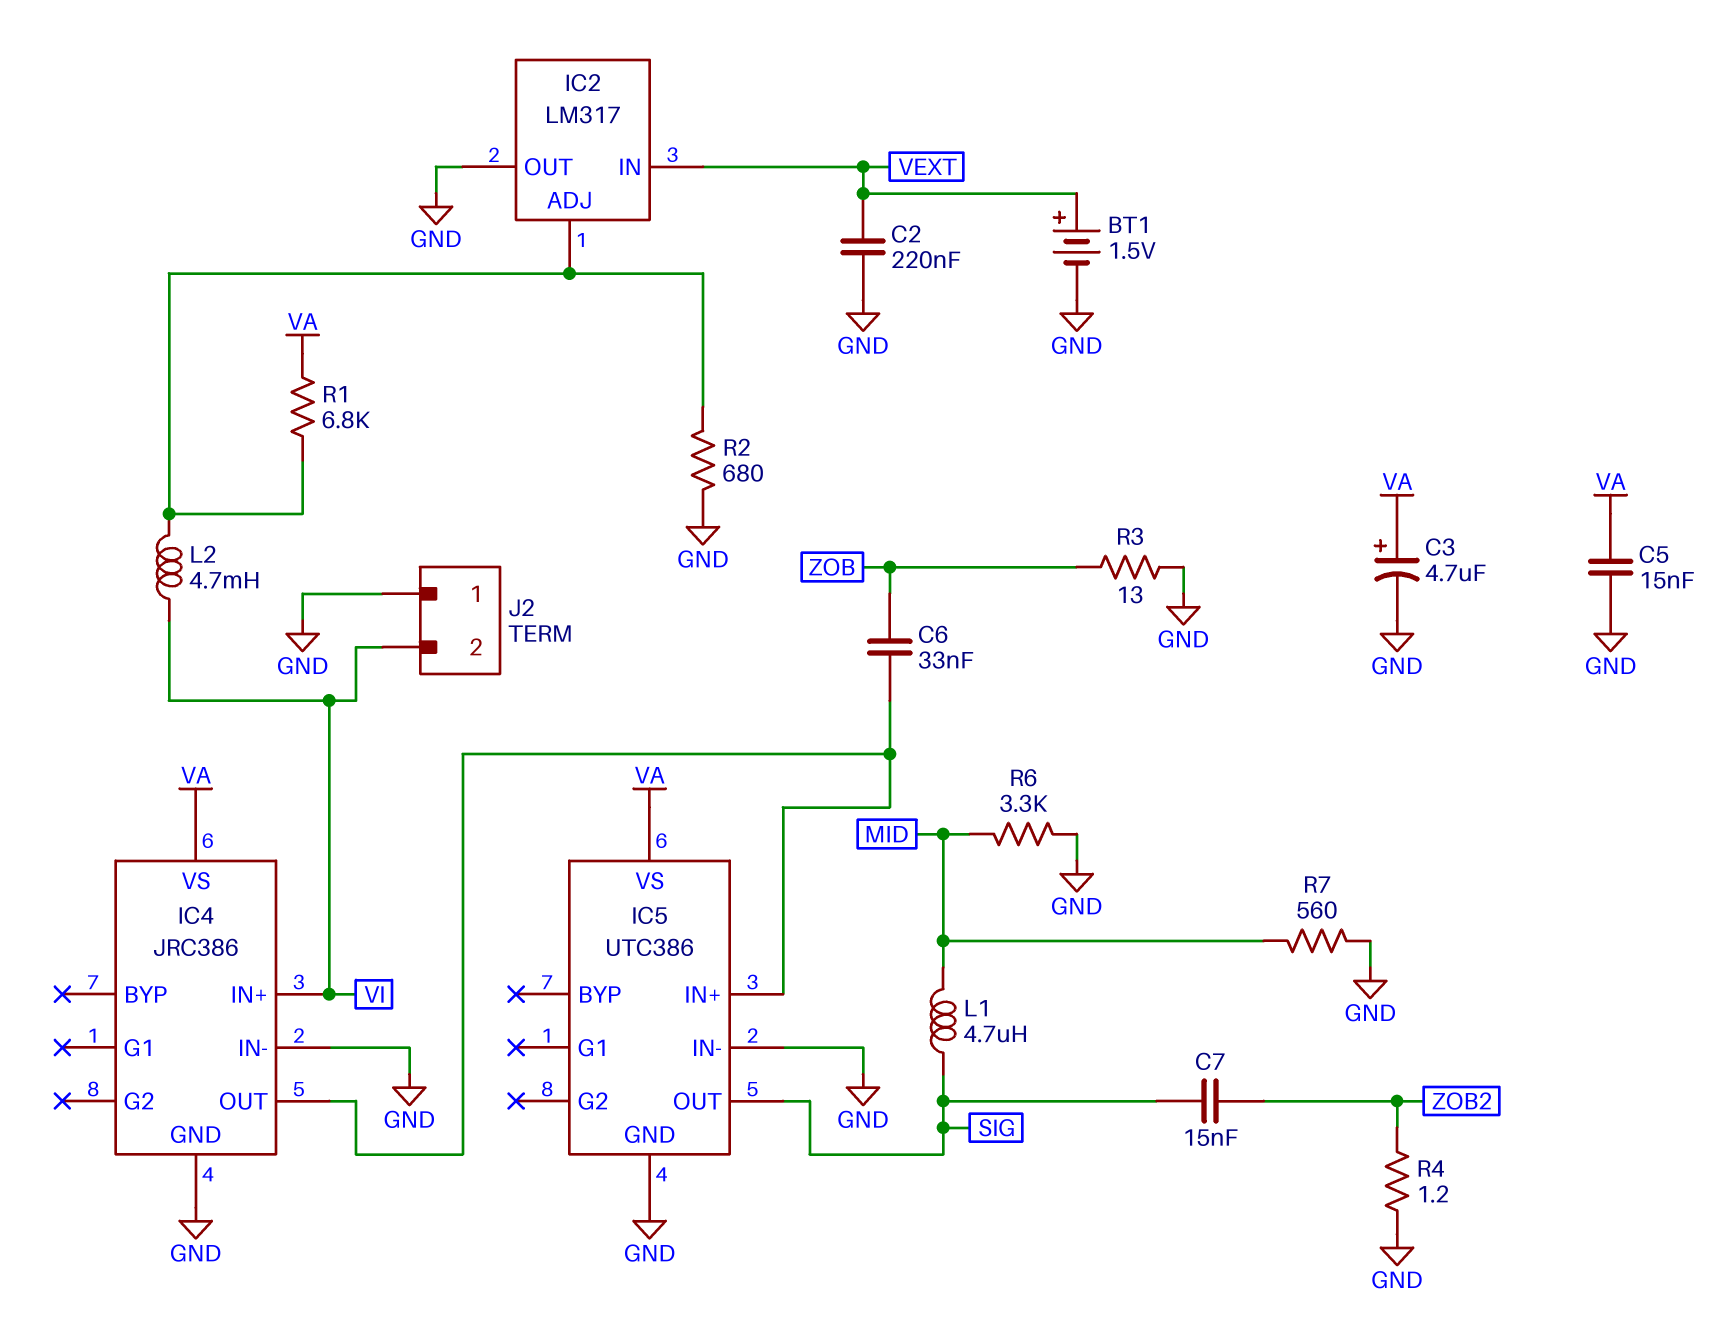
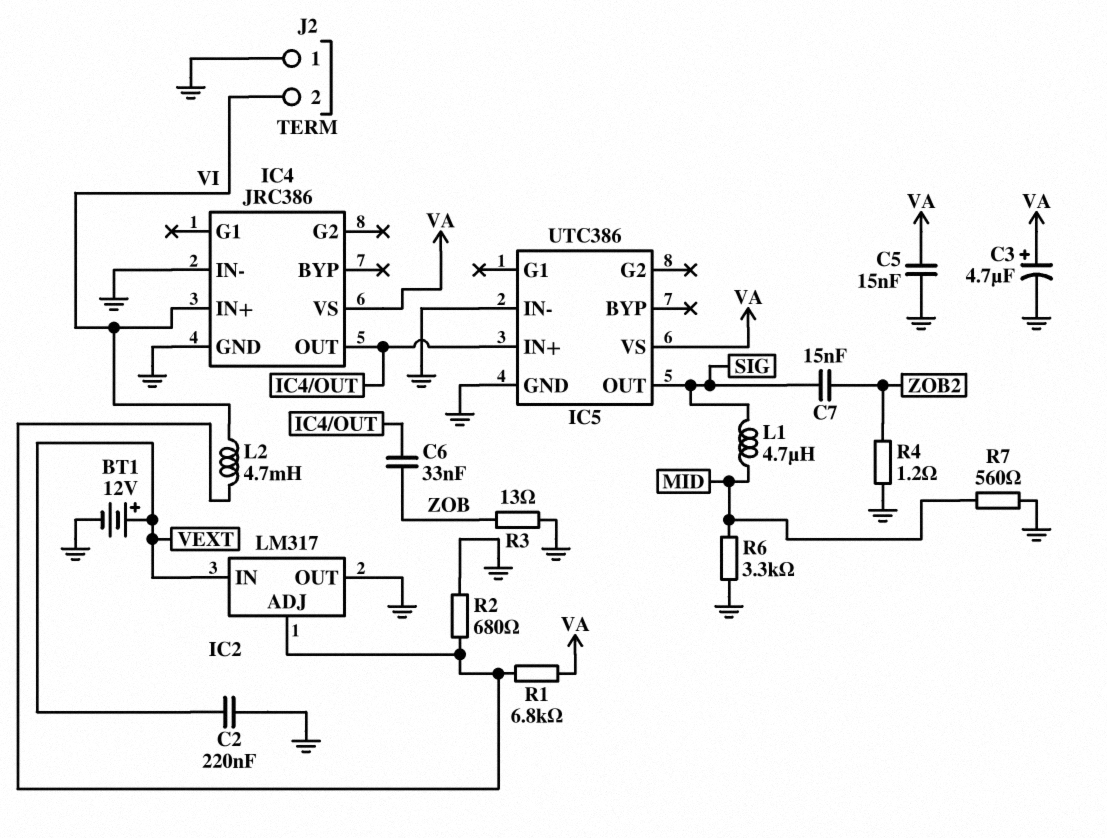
BT1: 1.5V (plus VEXT, minus GND) -> 12V (plus VEXT, minus GND)

